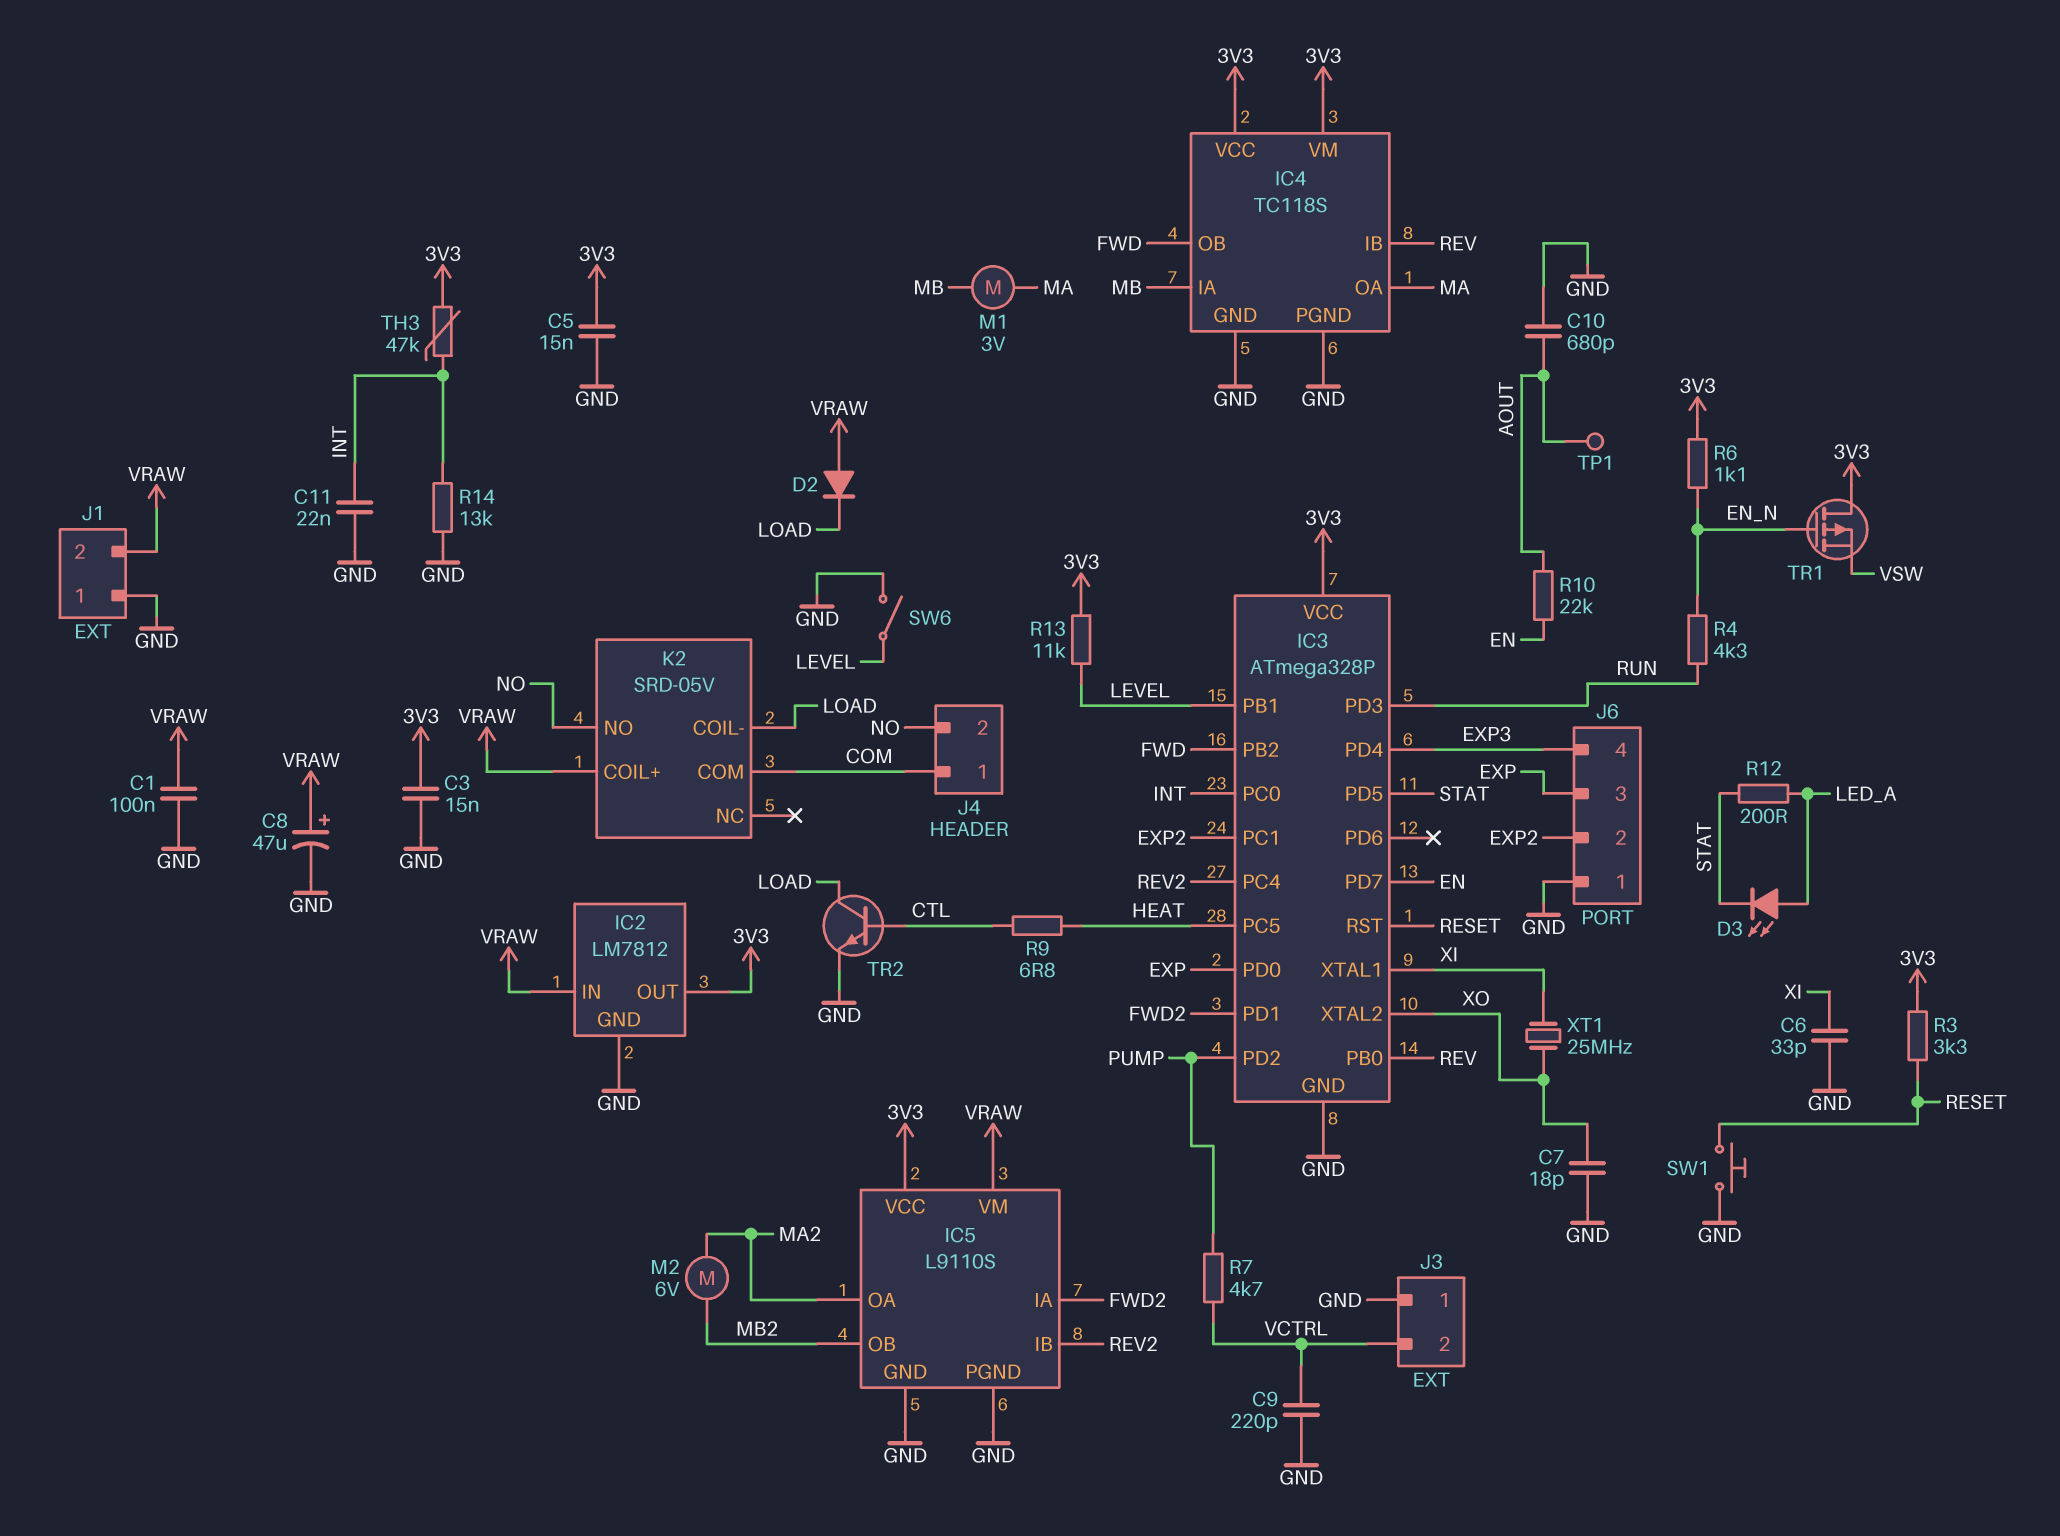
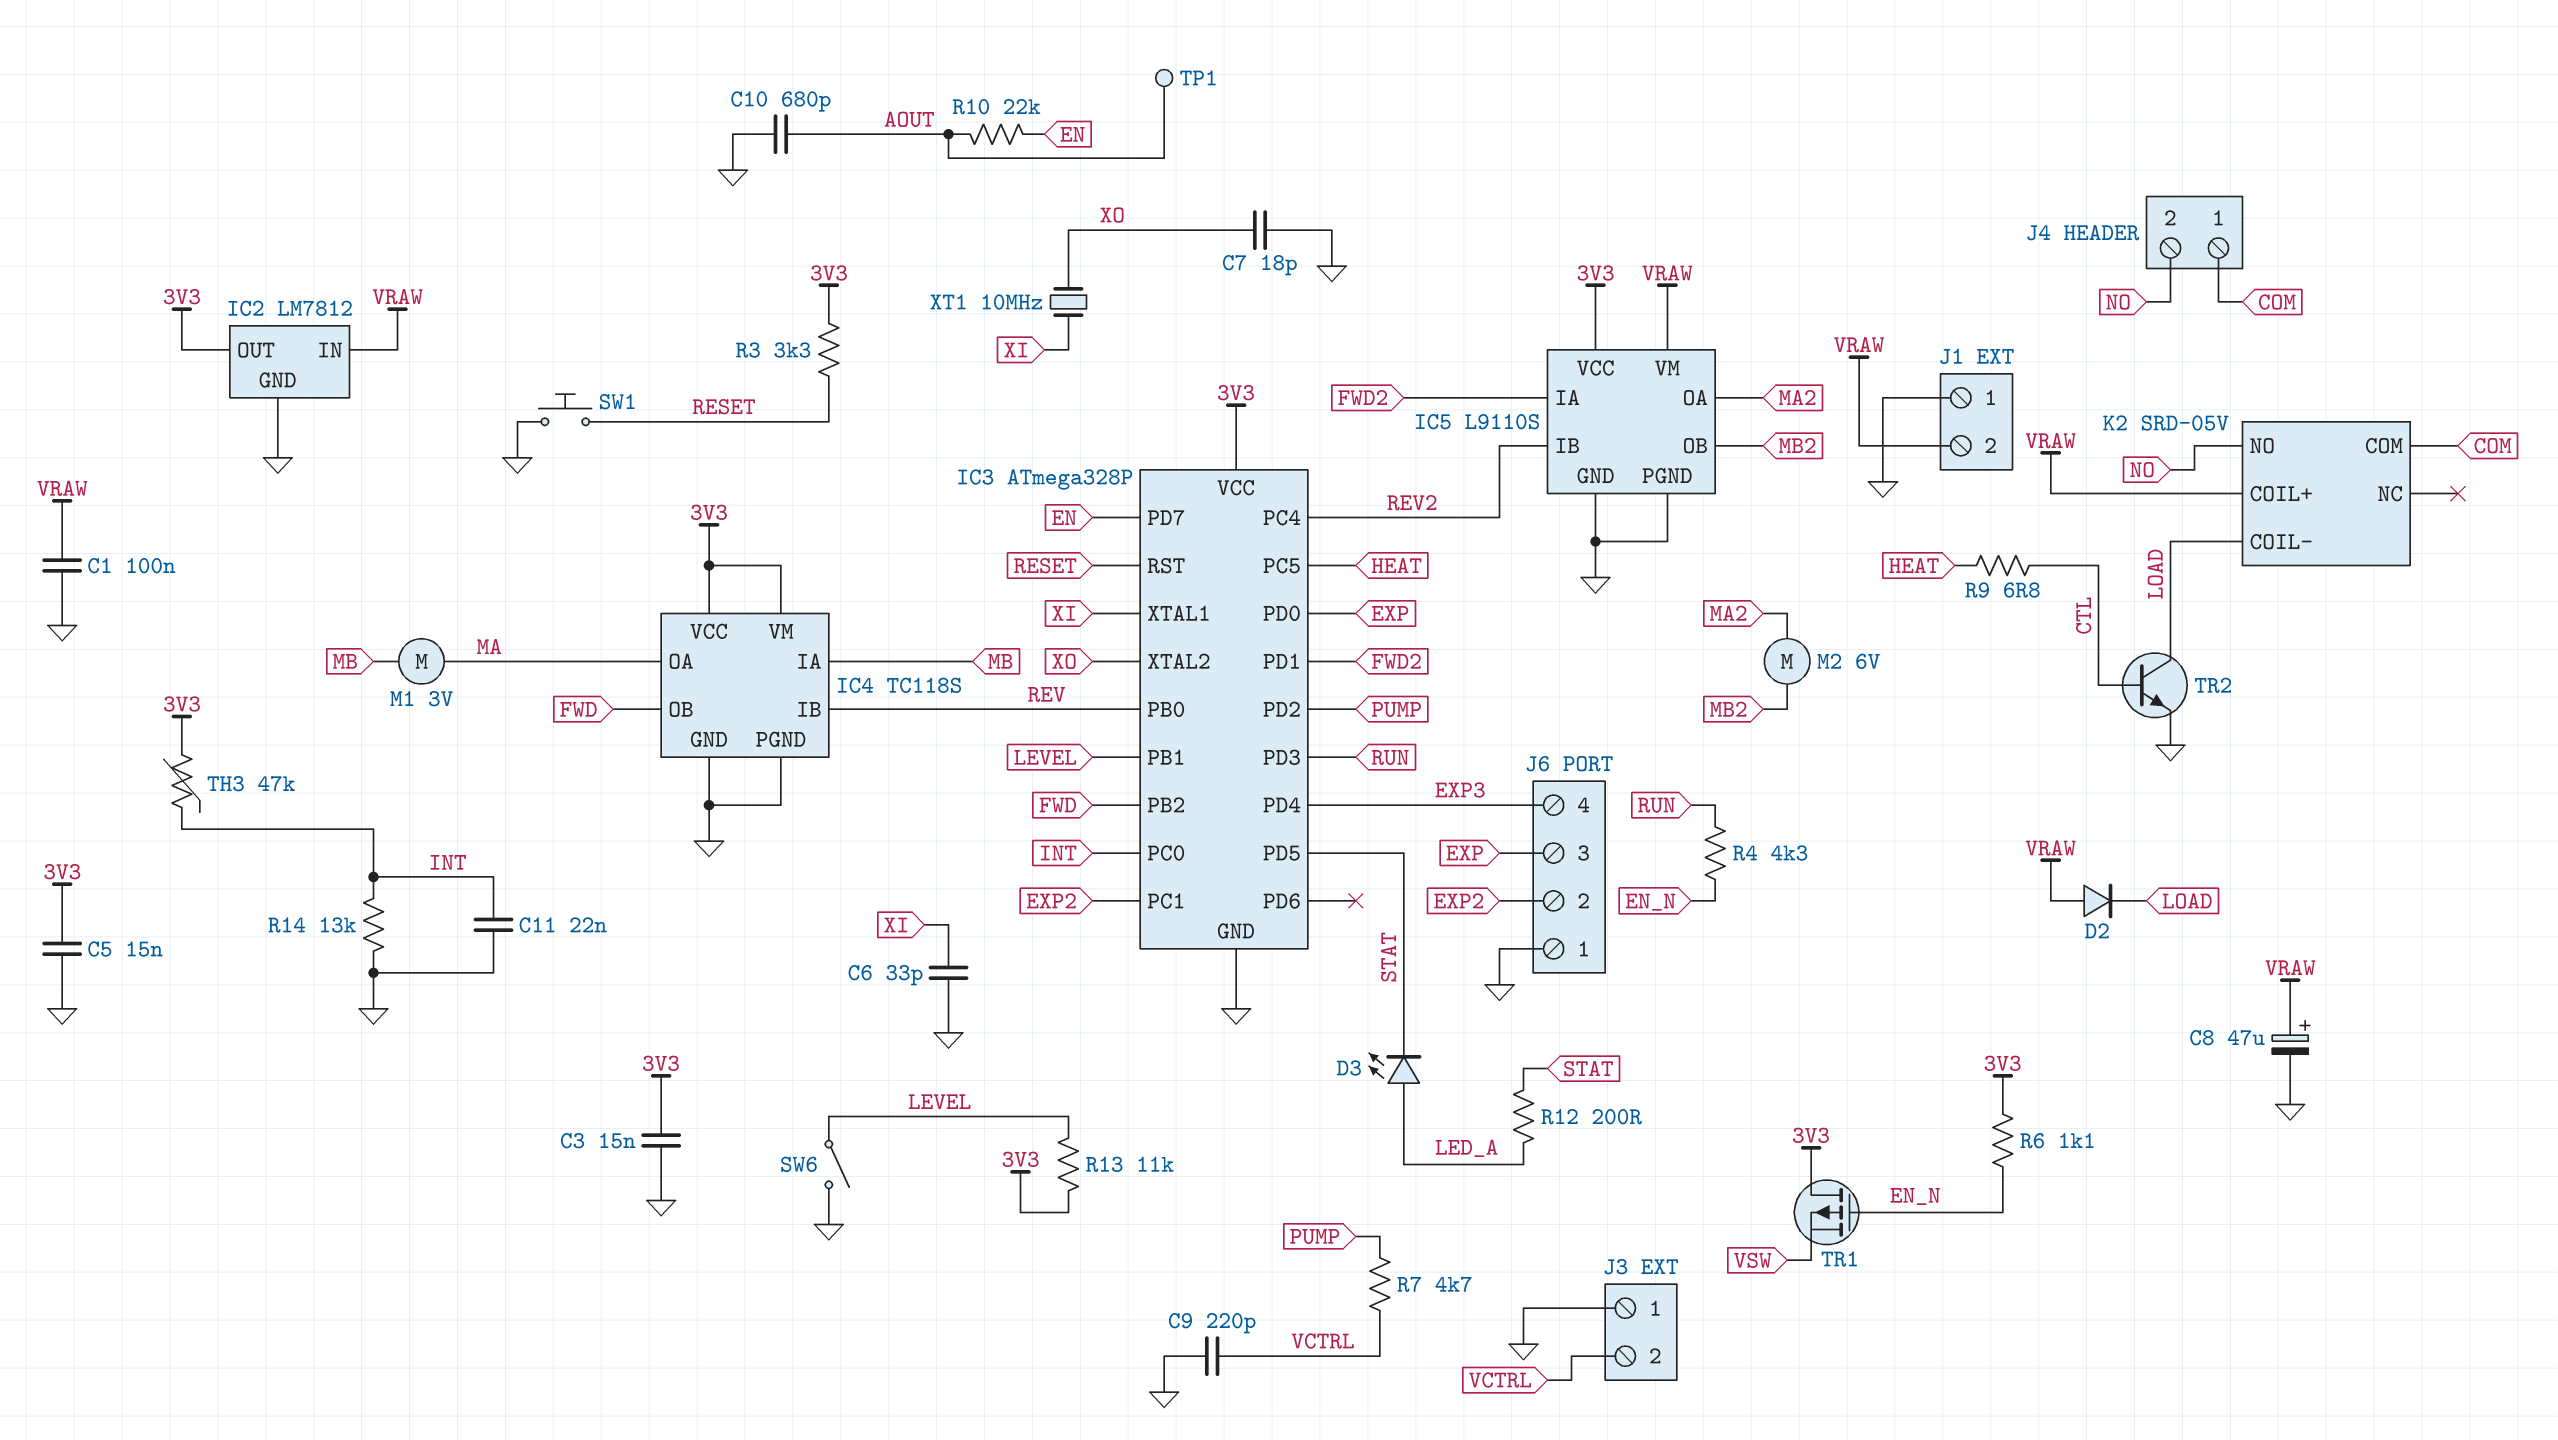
XT1: 25MHz (XI, XO) -> 10MHz (XI, XO)

